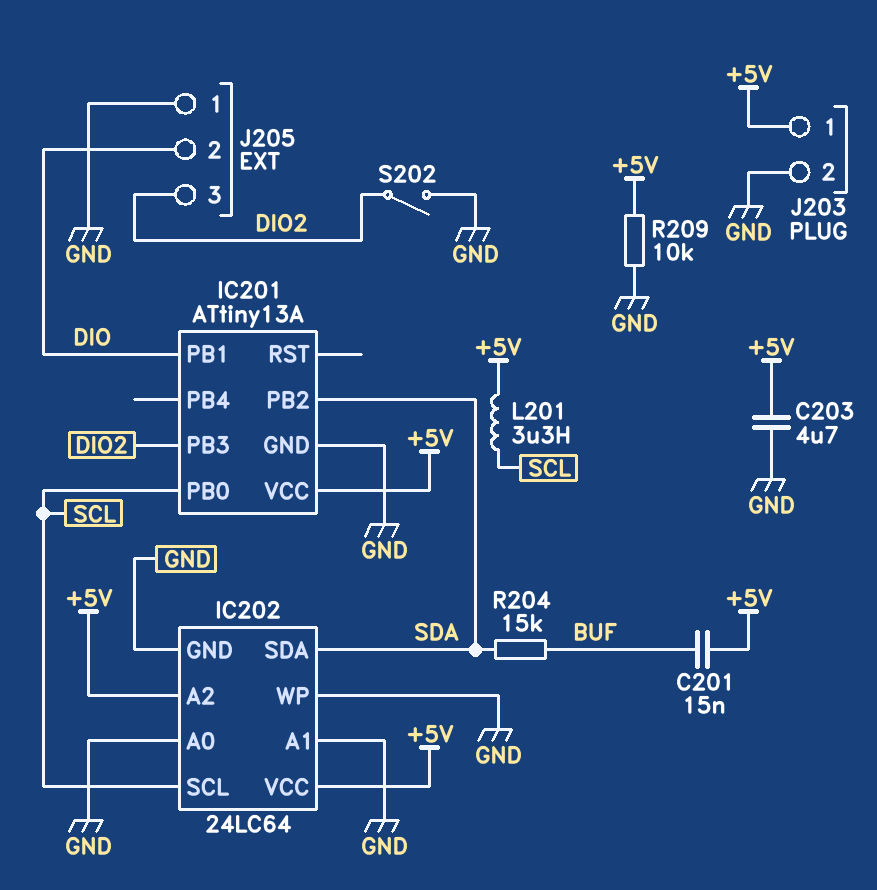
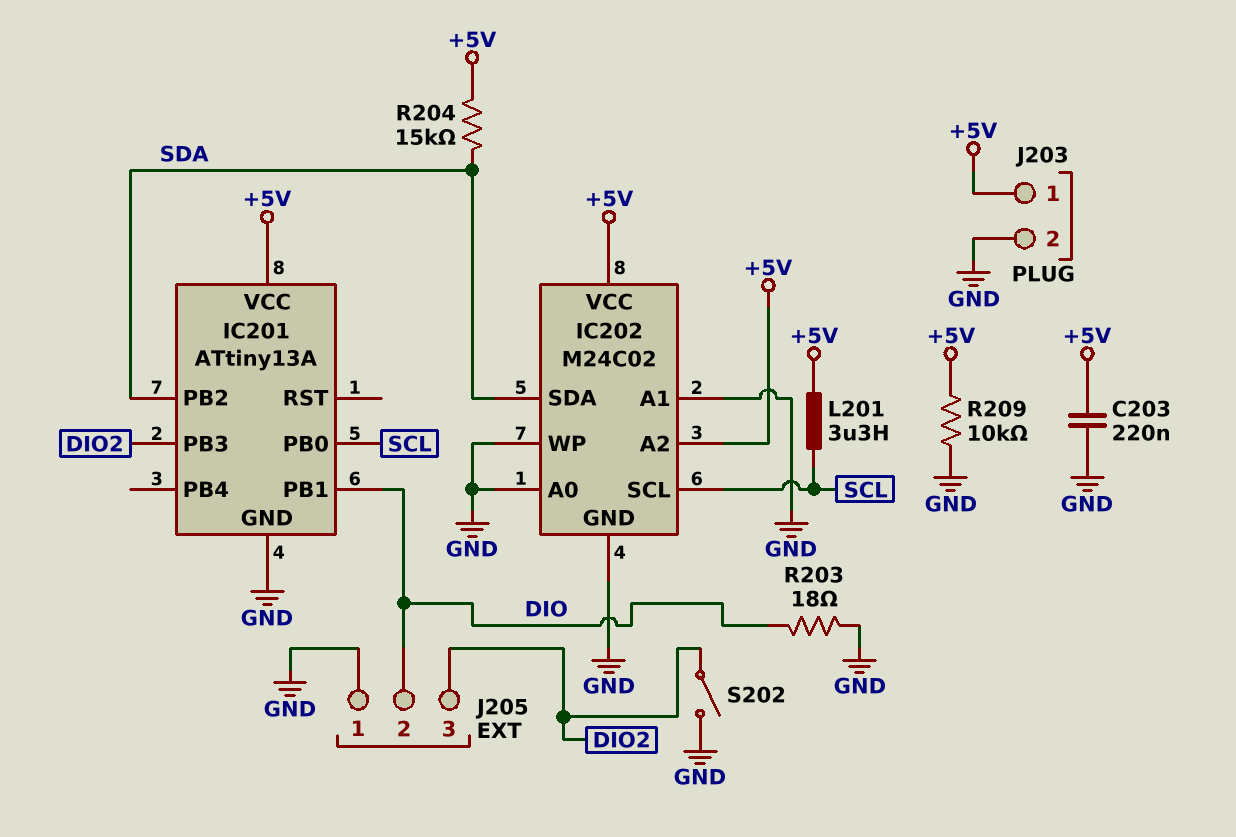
C201: 15nF (+5V, BUF) -> none
C203: 4.7uF (+5V, GND) -> 220nF (+5V, GND)
IC202: 24LC64 -> M24C02
R203: none -> 18 (DIO, GND)
R204: 15k (BUF, SDA) -> 15k (+5V, SDA)

